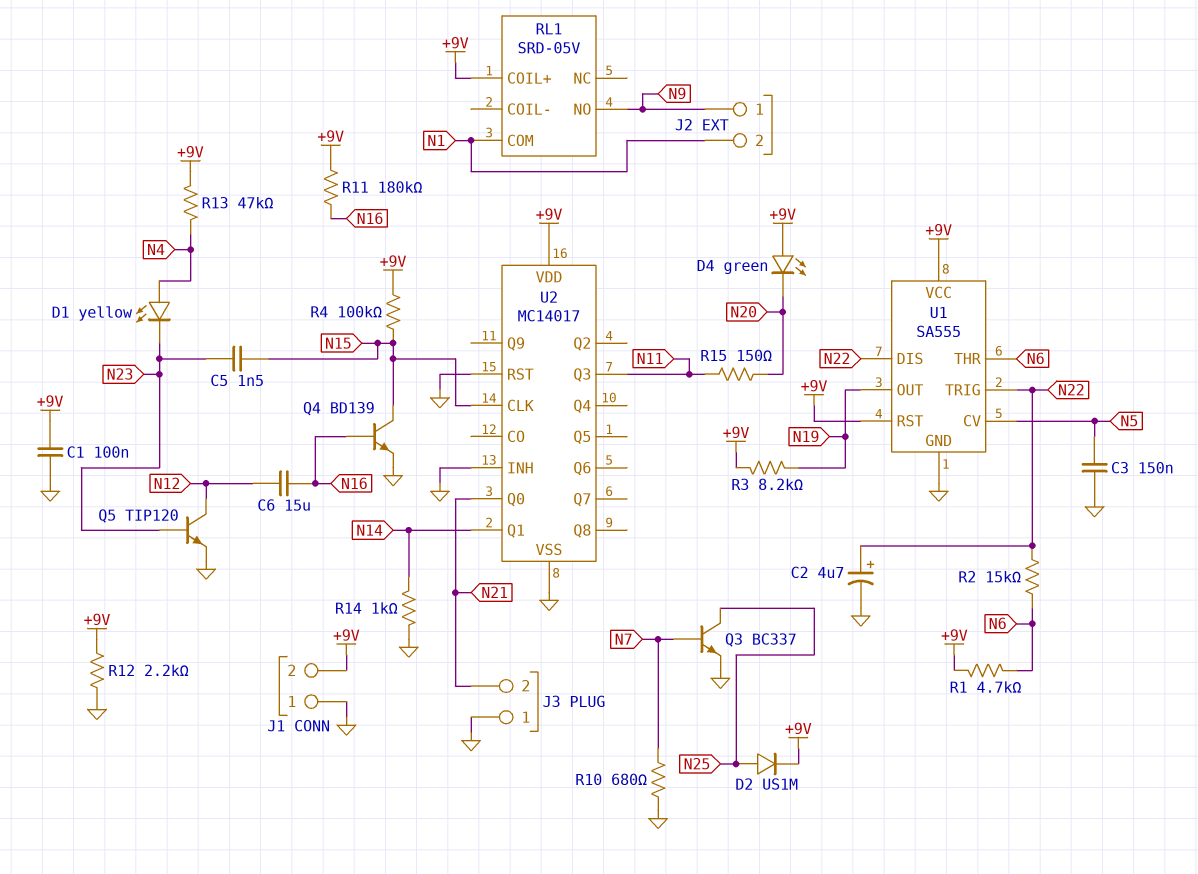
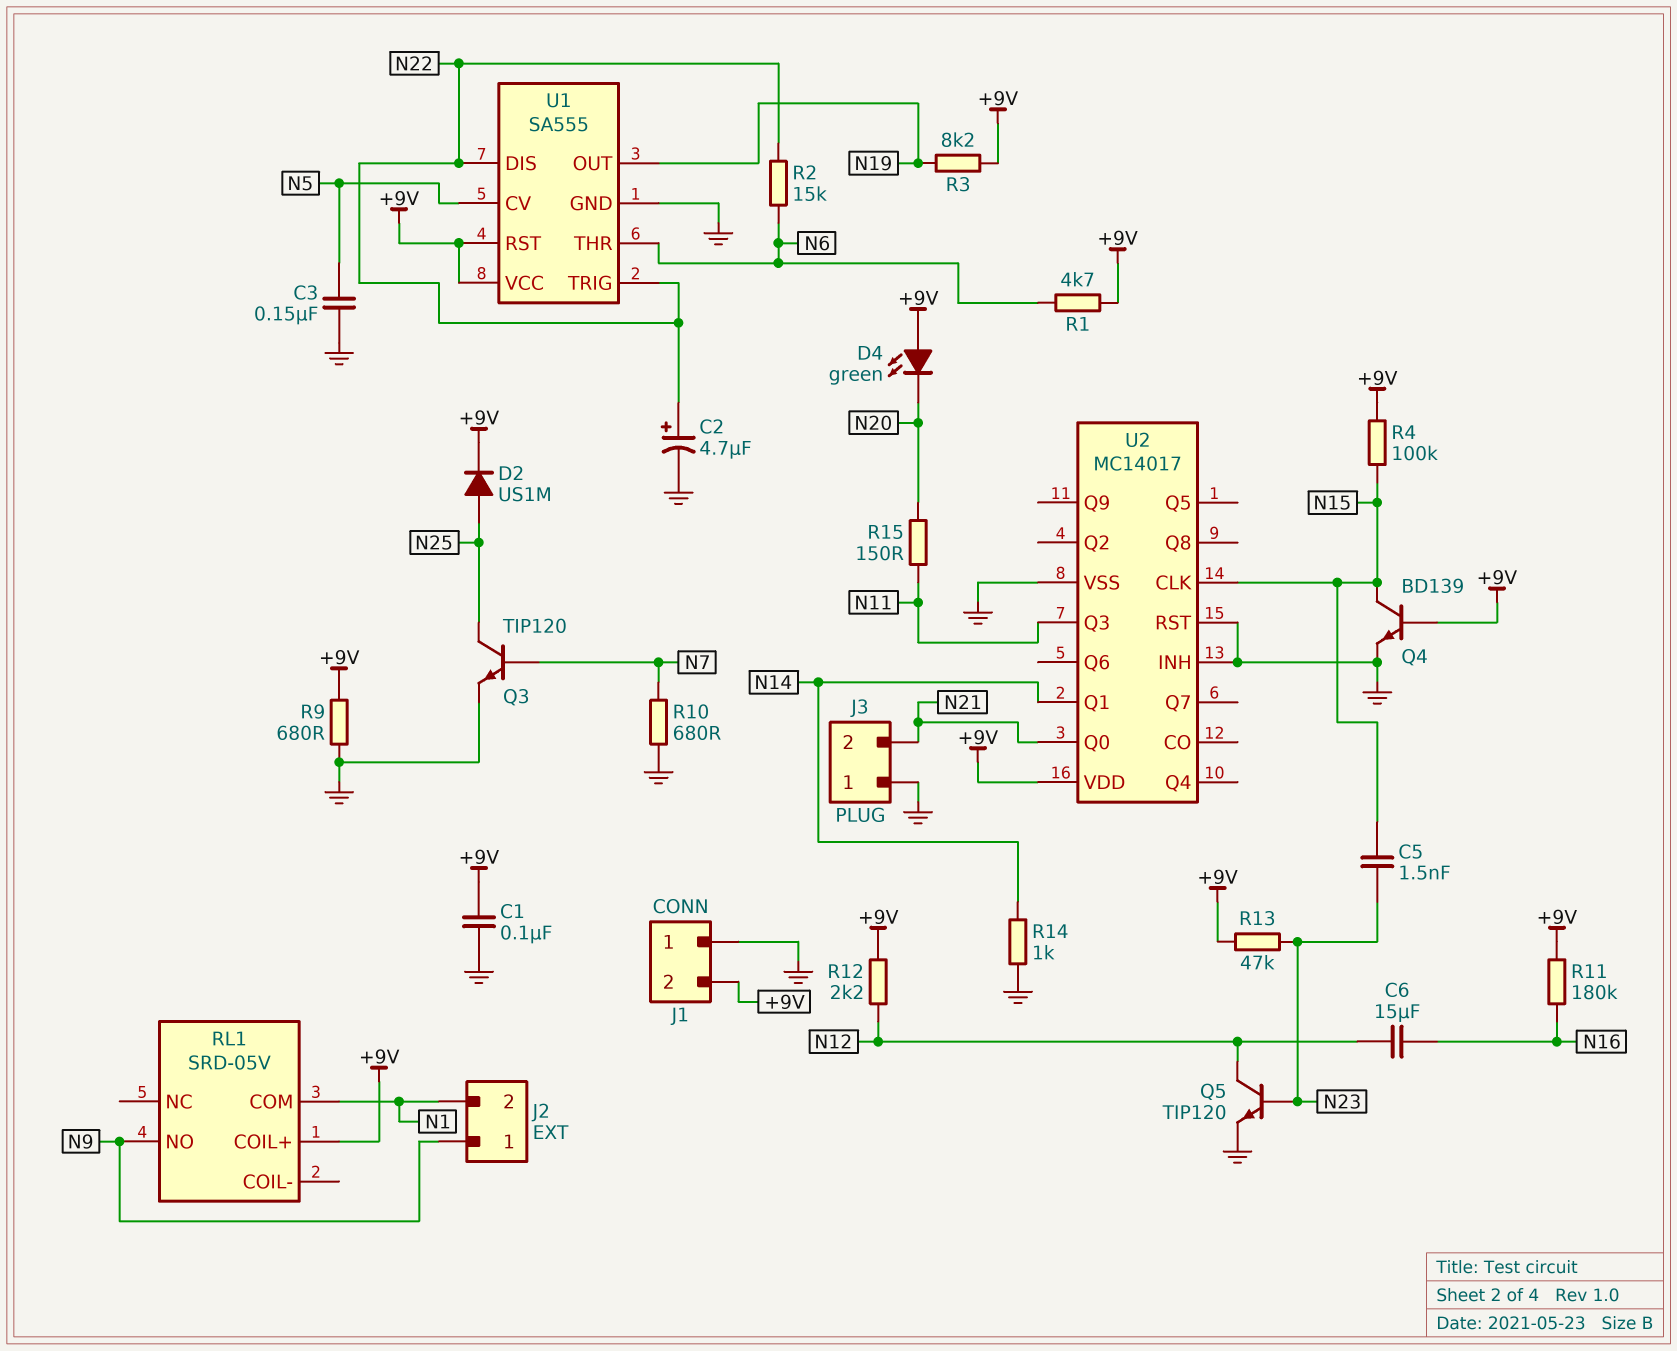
D1: LED yellow (A N4, K N23) -> none
Q3: NPN BC337 (B N7, C N25, E GND) -> NPN TIP120 (B N7, C N25, E GND)
Q4: NPN BD139 (B N16, C N15, E GND) -> NPN BD139 (B +9V, C N15, E GND)
R9: none -> 680 (+9V, GND)
R12: 2.2k (+9V, GND) -> 2.2k (+9V, N12)
R13: 47k (+9V, N4) -> 47k (+9V, N23)

